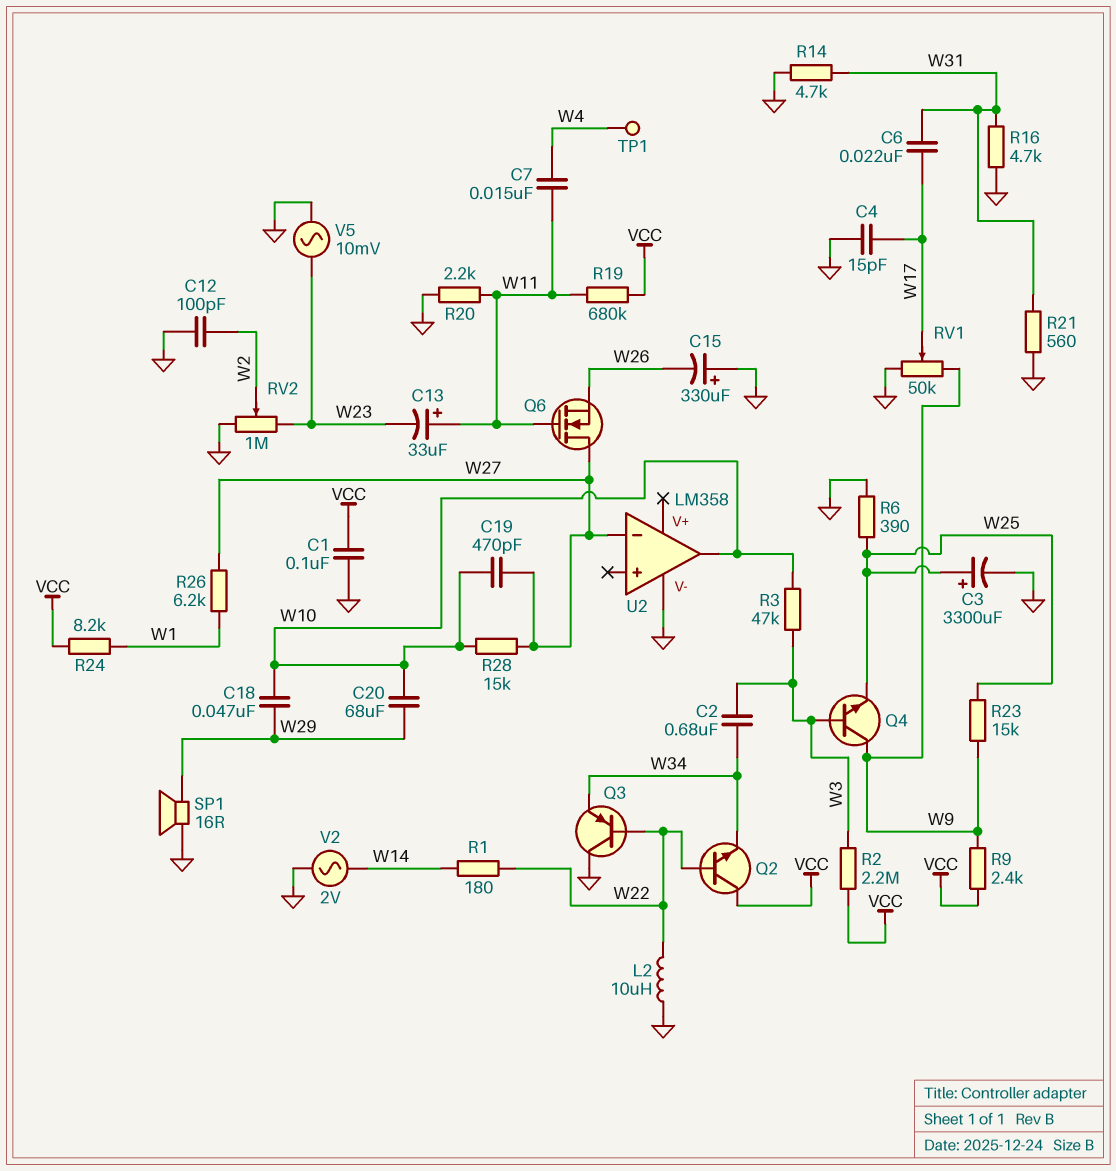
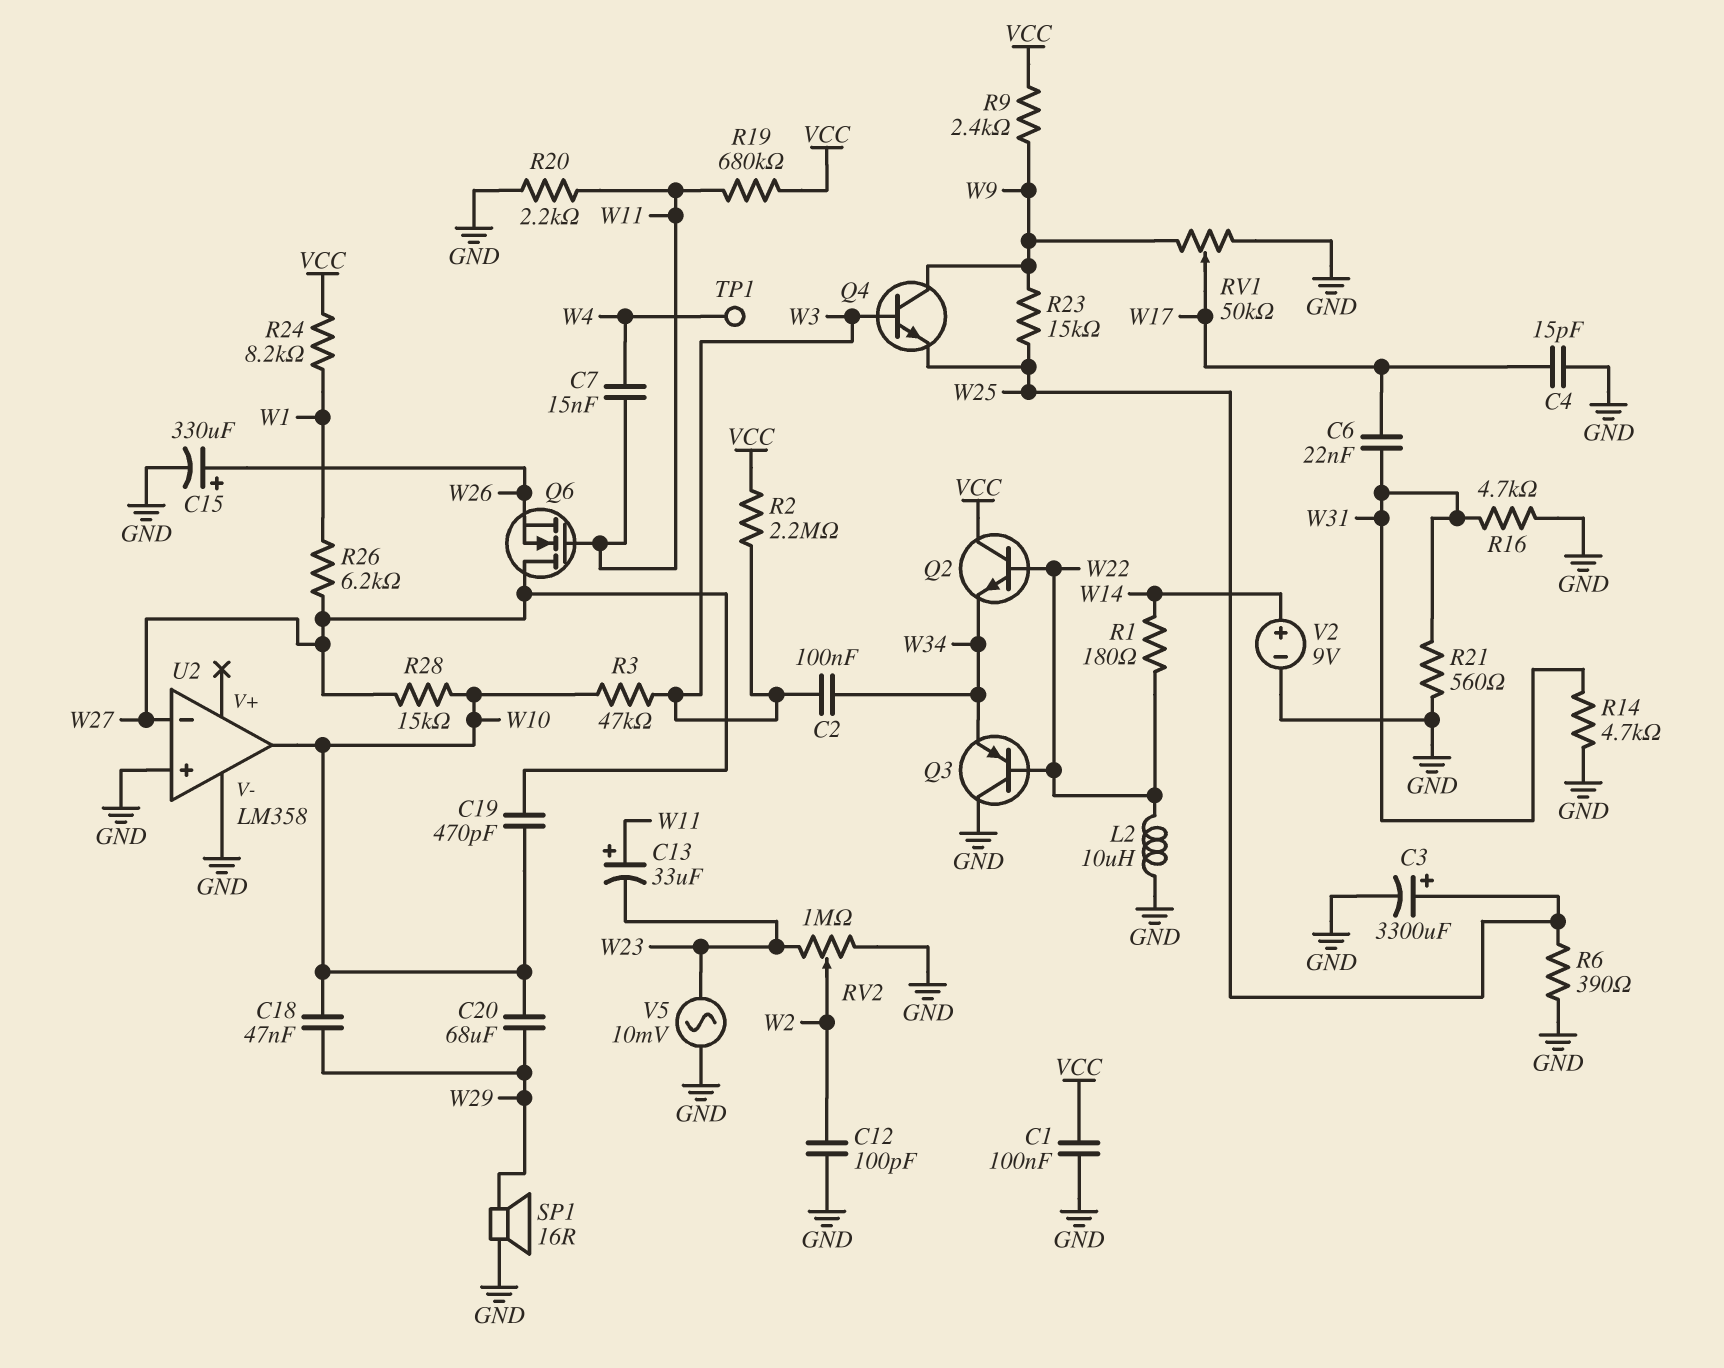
C2: 680nF (W3, W34) -> 100nF (W3, W34)
C15: 330uF (plus GND, minus W26) -> 330uF (plus W26, minus GND)
U2 pin in+: none -> GND
V2: AC 2V (GND, W14) -> 9V (plus W14, minus GND)

